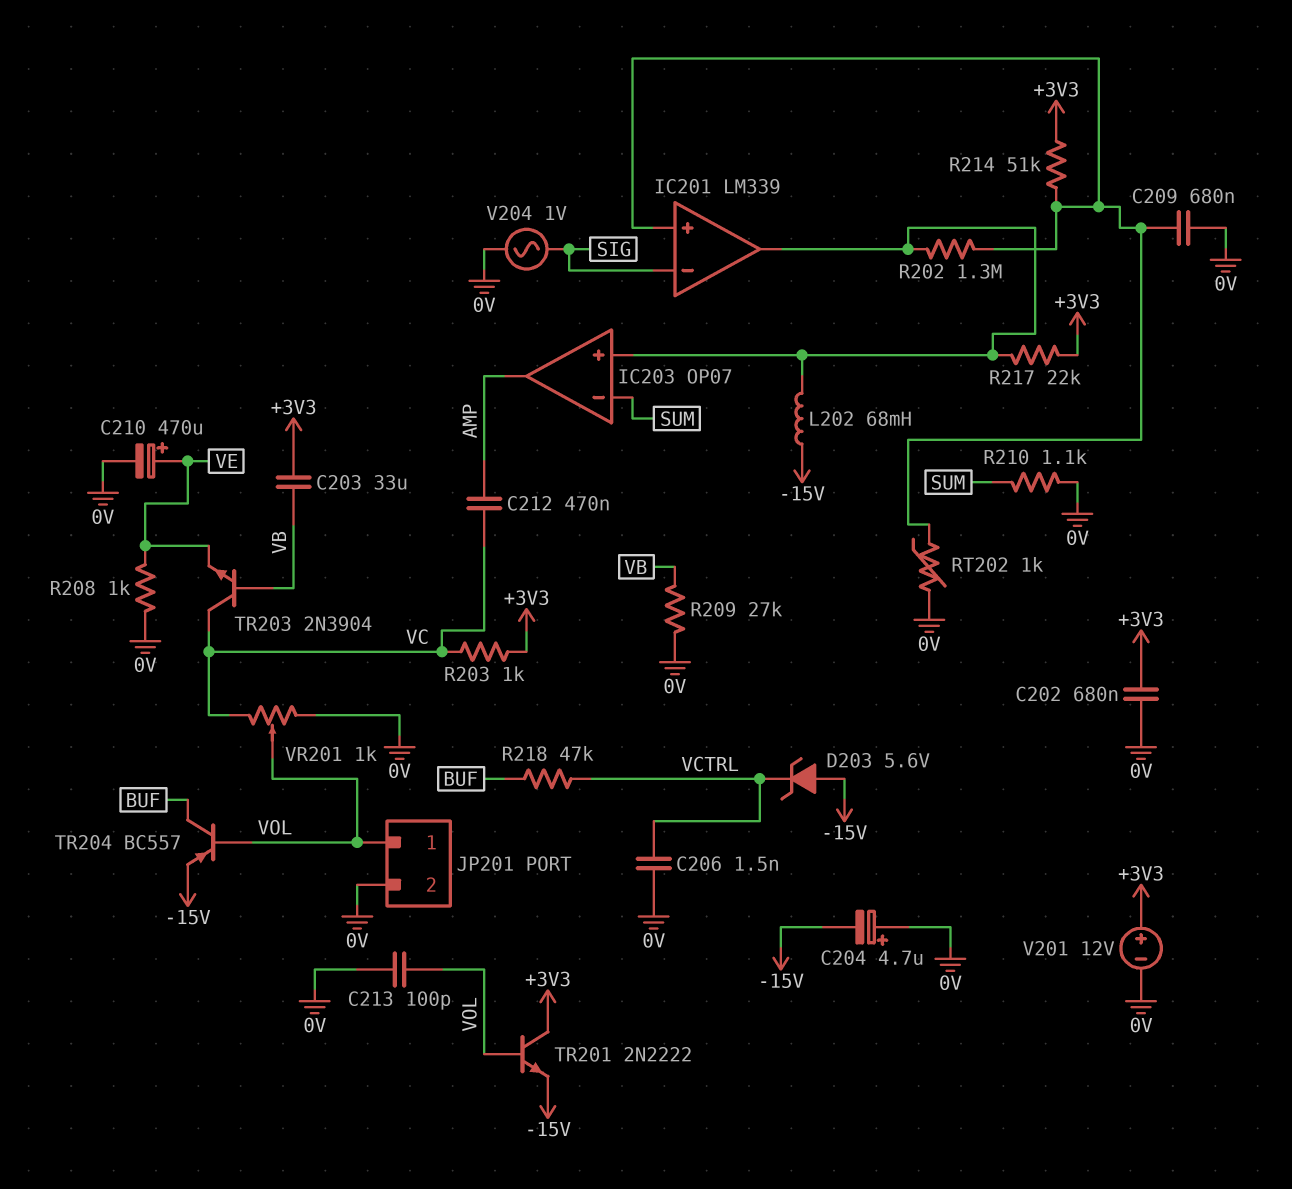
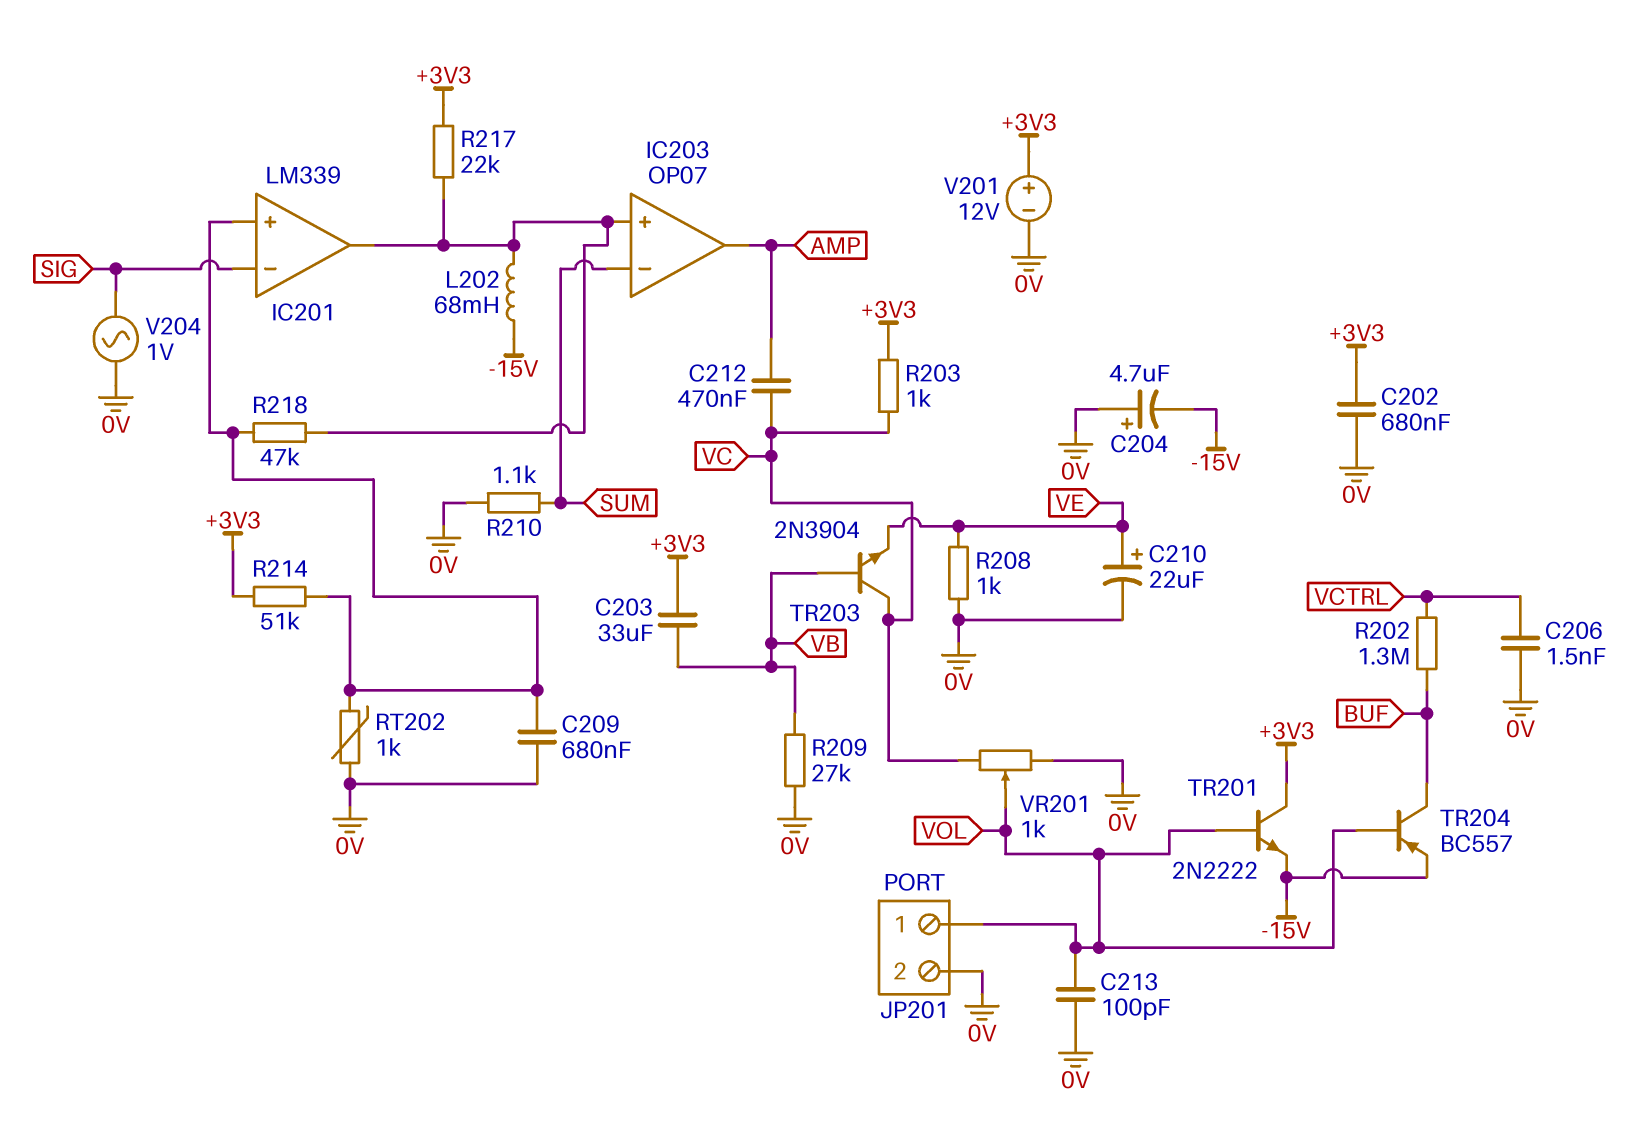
C210: 470uF (plus VE, minus 0V) -> 22uF (plus VE, minus 0V)
D203: zener 5.6V (A -15V, K VCTRL) -> none
R202: 1.3M (IC201/in+, IC201/out) -> 1.3M (BUF, VCTRL)
R218: 47k (BUF, VCTRL) -> 47k (IC201/in+, IC201/out)

